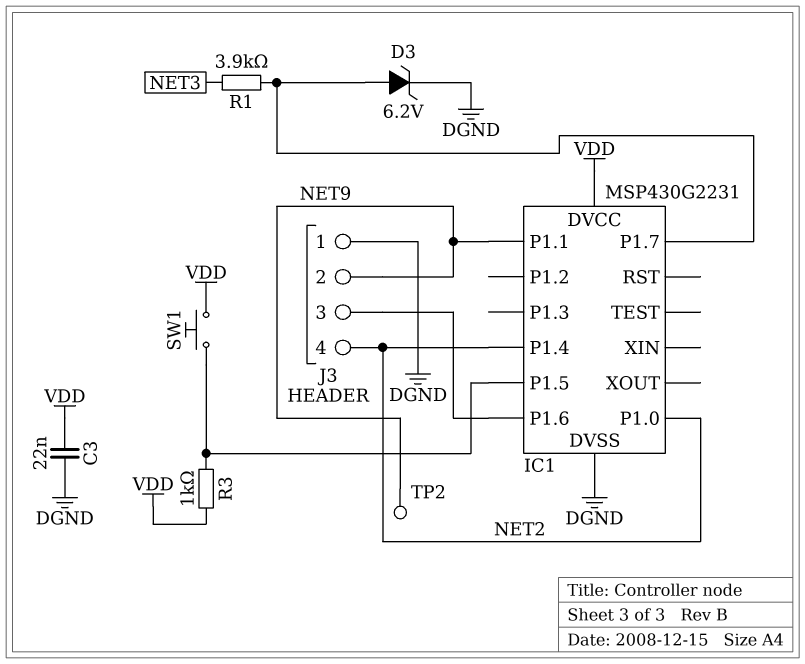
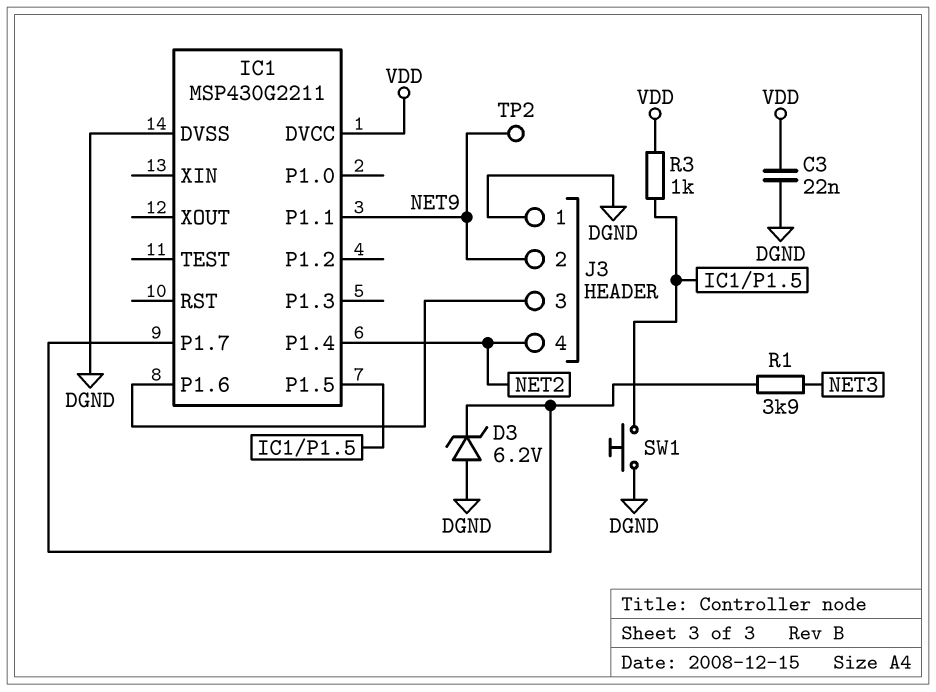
D3: zener 6.2V (A IC1/P1.7, K DGND) -> zener 6.2V (A DGND, K IC1/P1.7)
IC1: MSP430G2231 -> MSP430G2211
IC1 pin P1.0: NET2 -> none
SW1: button (IC1/P1.5, VDD) -> button (DGND, IC1/P1.5)

